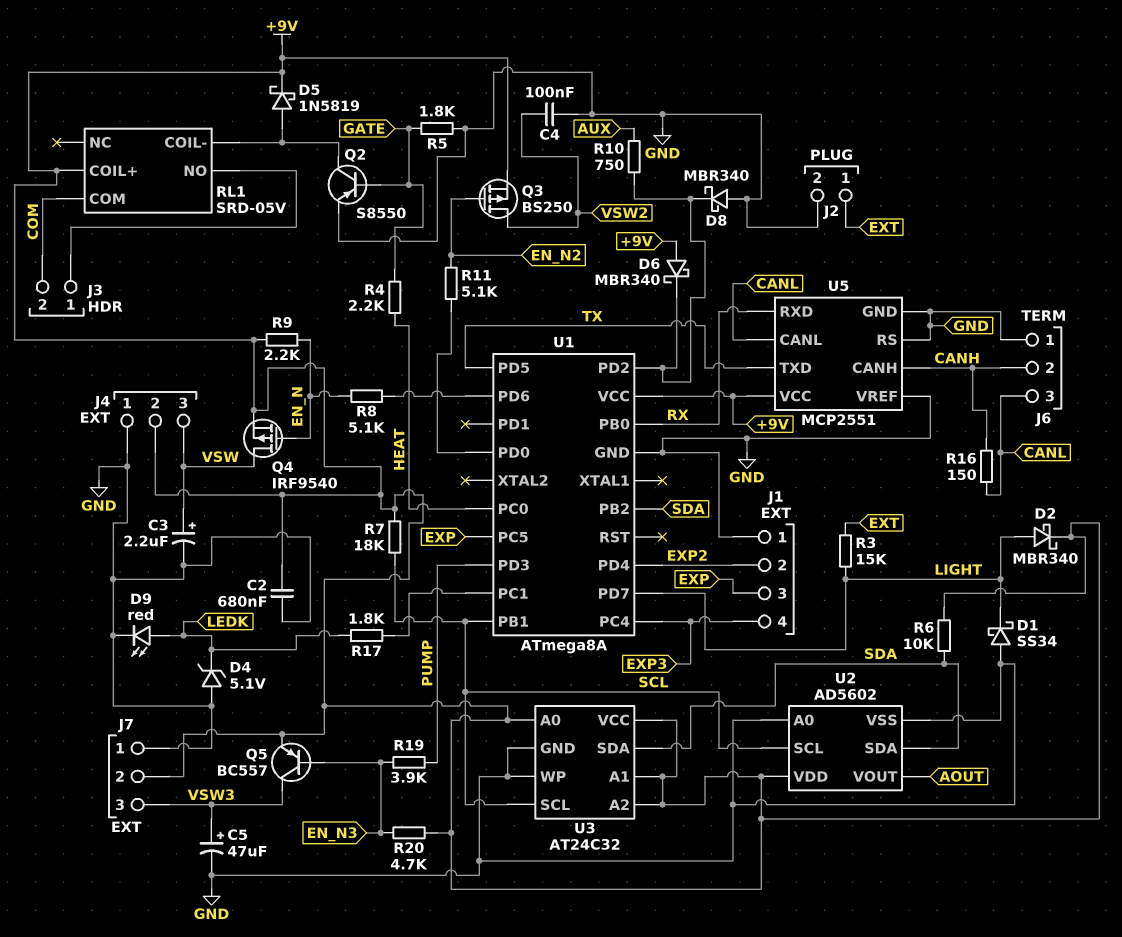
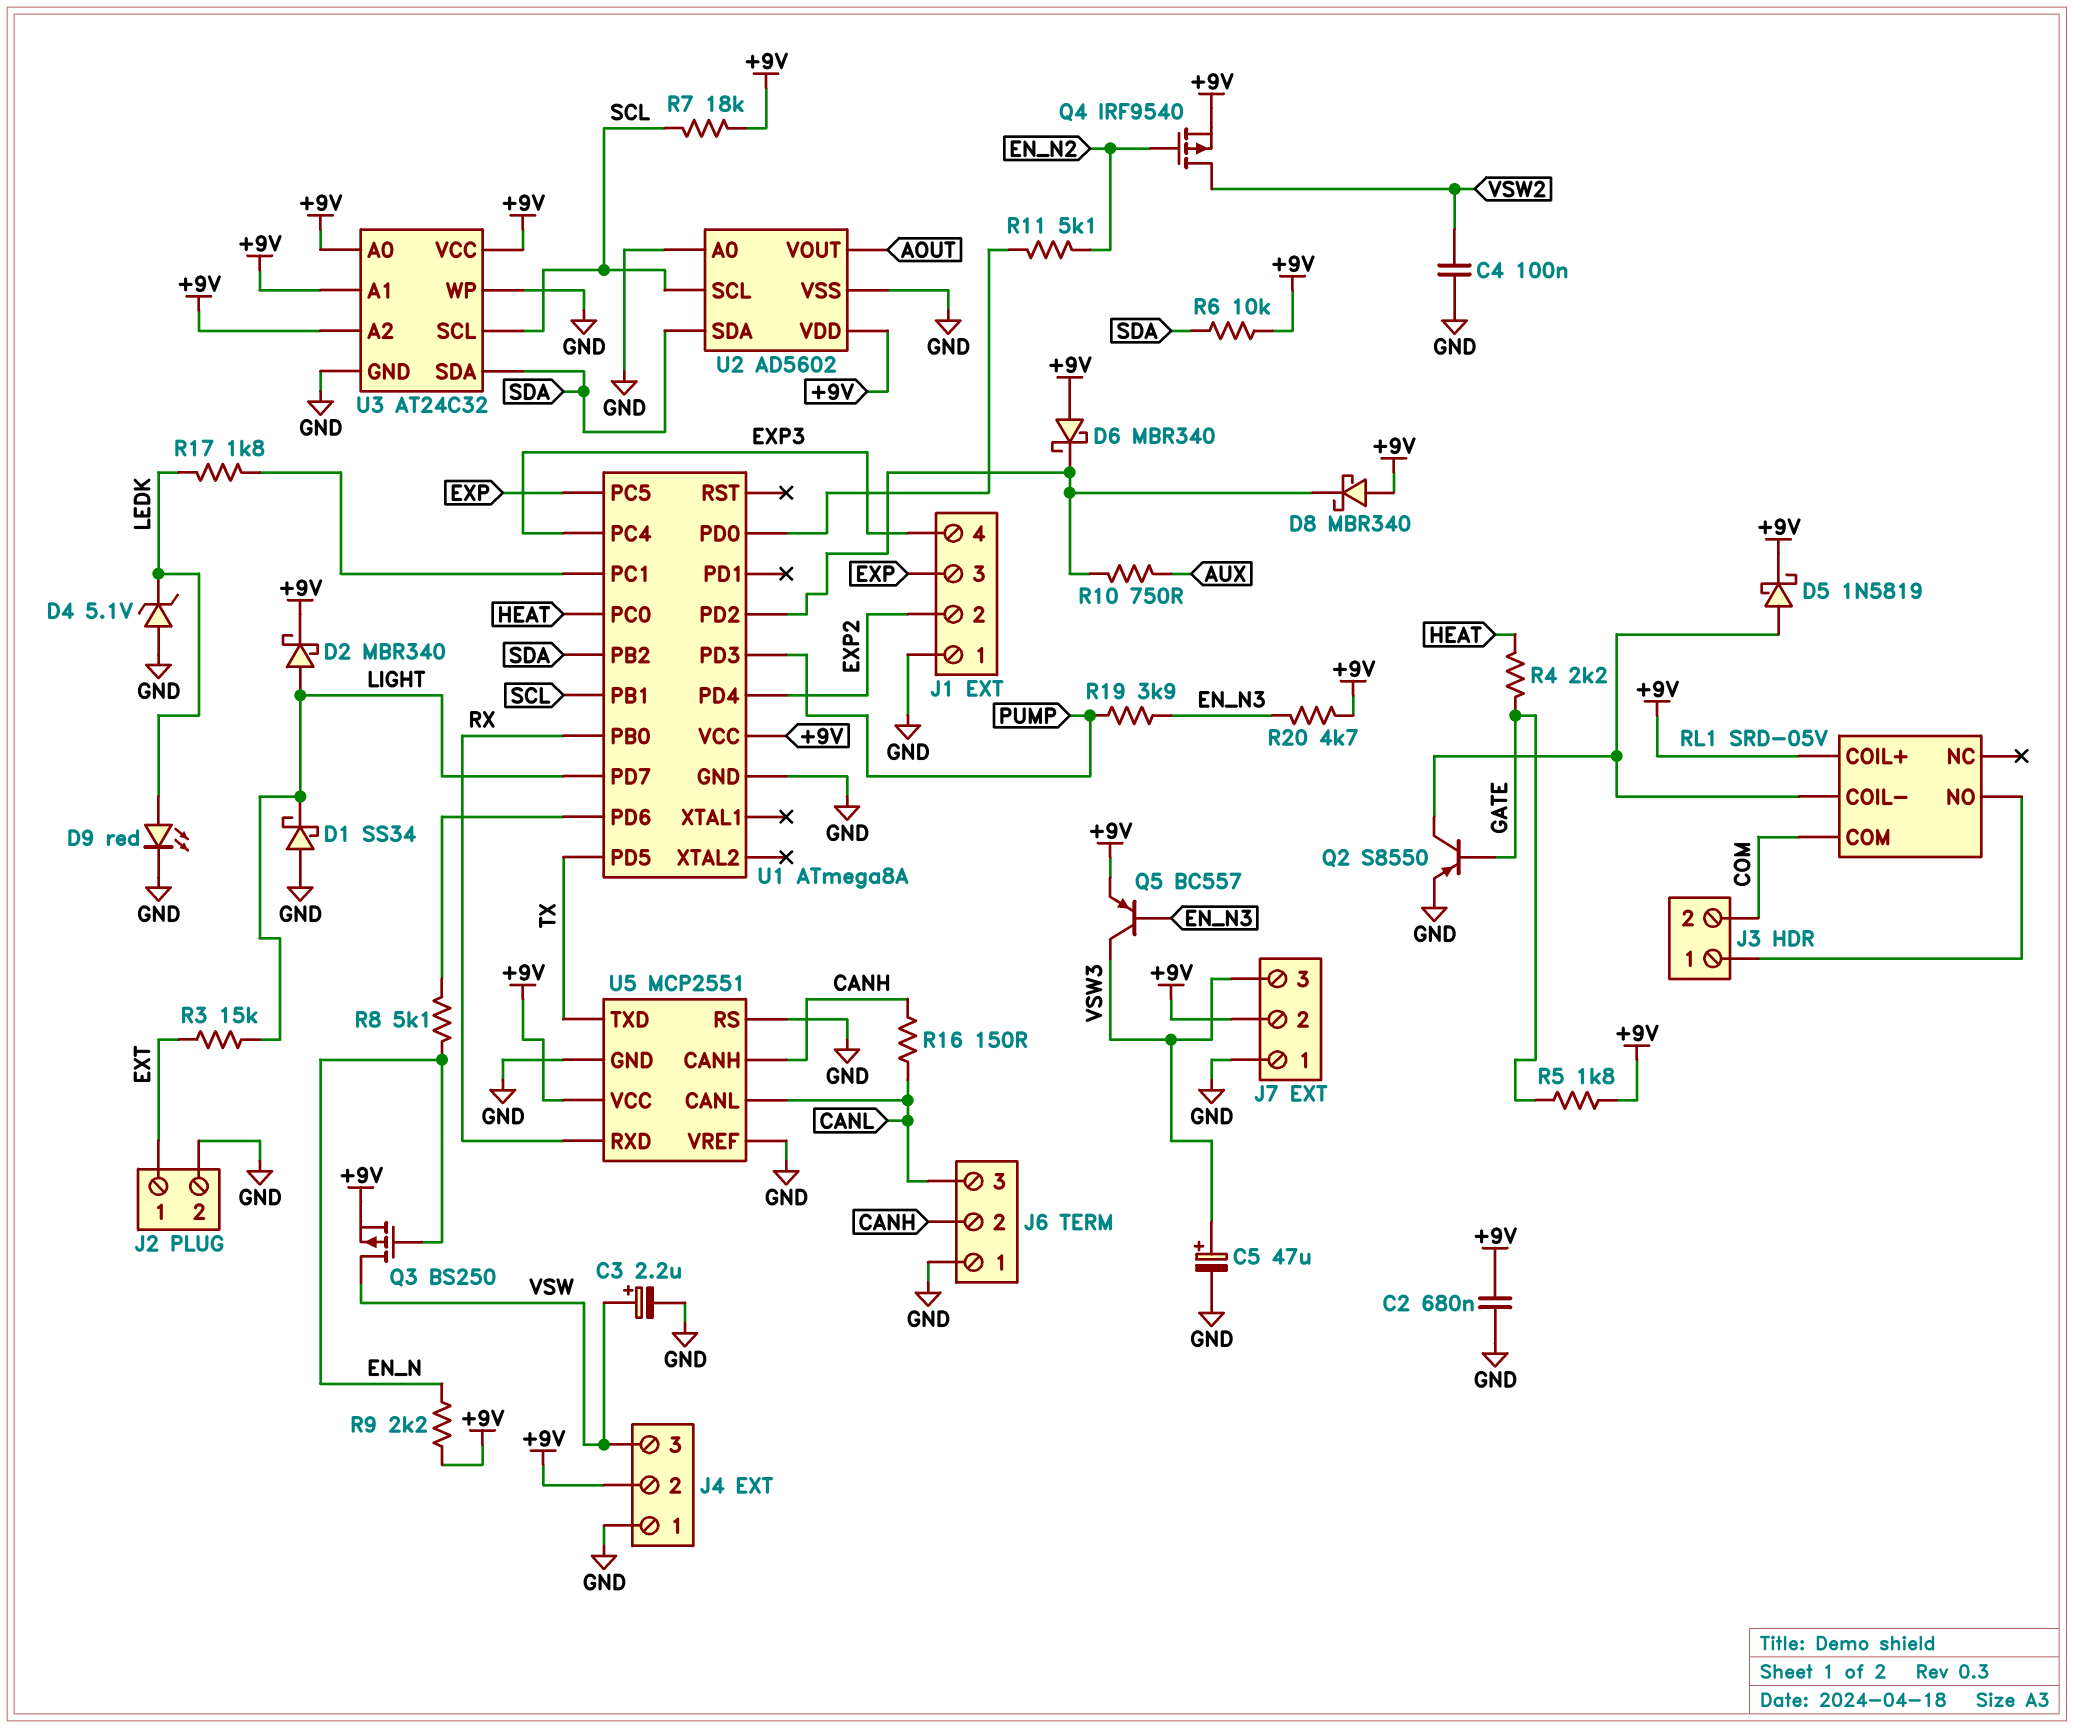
D8: schottky MBR340 (A GND, K U1/PD2) -> schottky MBR340 (A +9V, K U1/PD2)
Q3: PMOS BS250 (G EN_N2, D VSW2, S +9V) -> PMOS BS250 (G EN_N, D VSW, S +9V)
Q4: PMOS IRF9540 (G EN_N, D VSW, S +9V) -> PMOS IRF9540 (G EN_N2, D VSW2, S +9V)
R5: 1.8k (GATE, GND) -> 1.8k (+9V, GATE)

